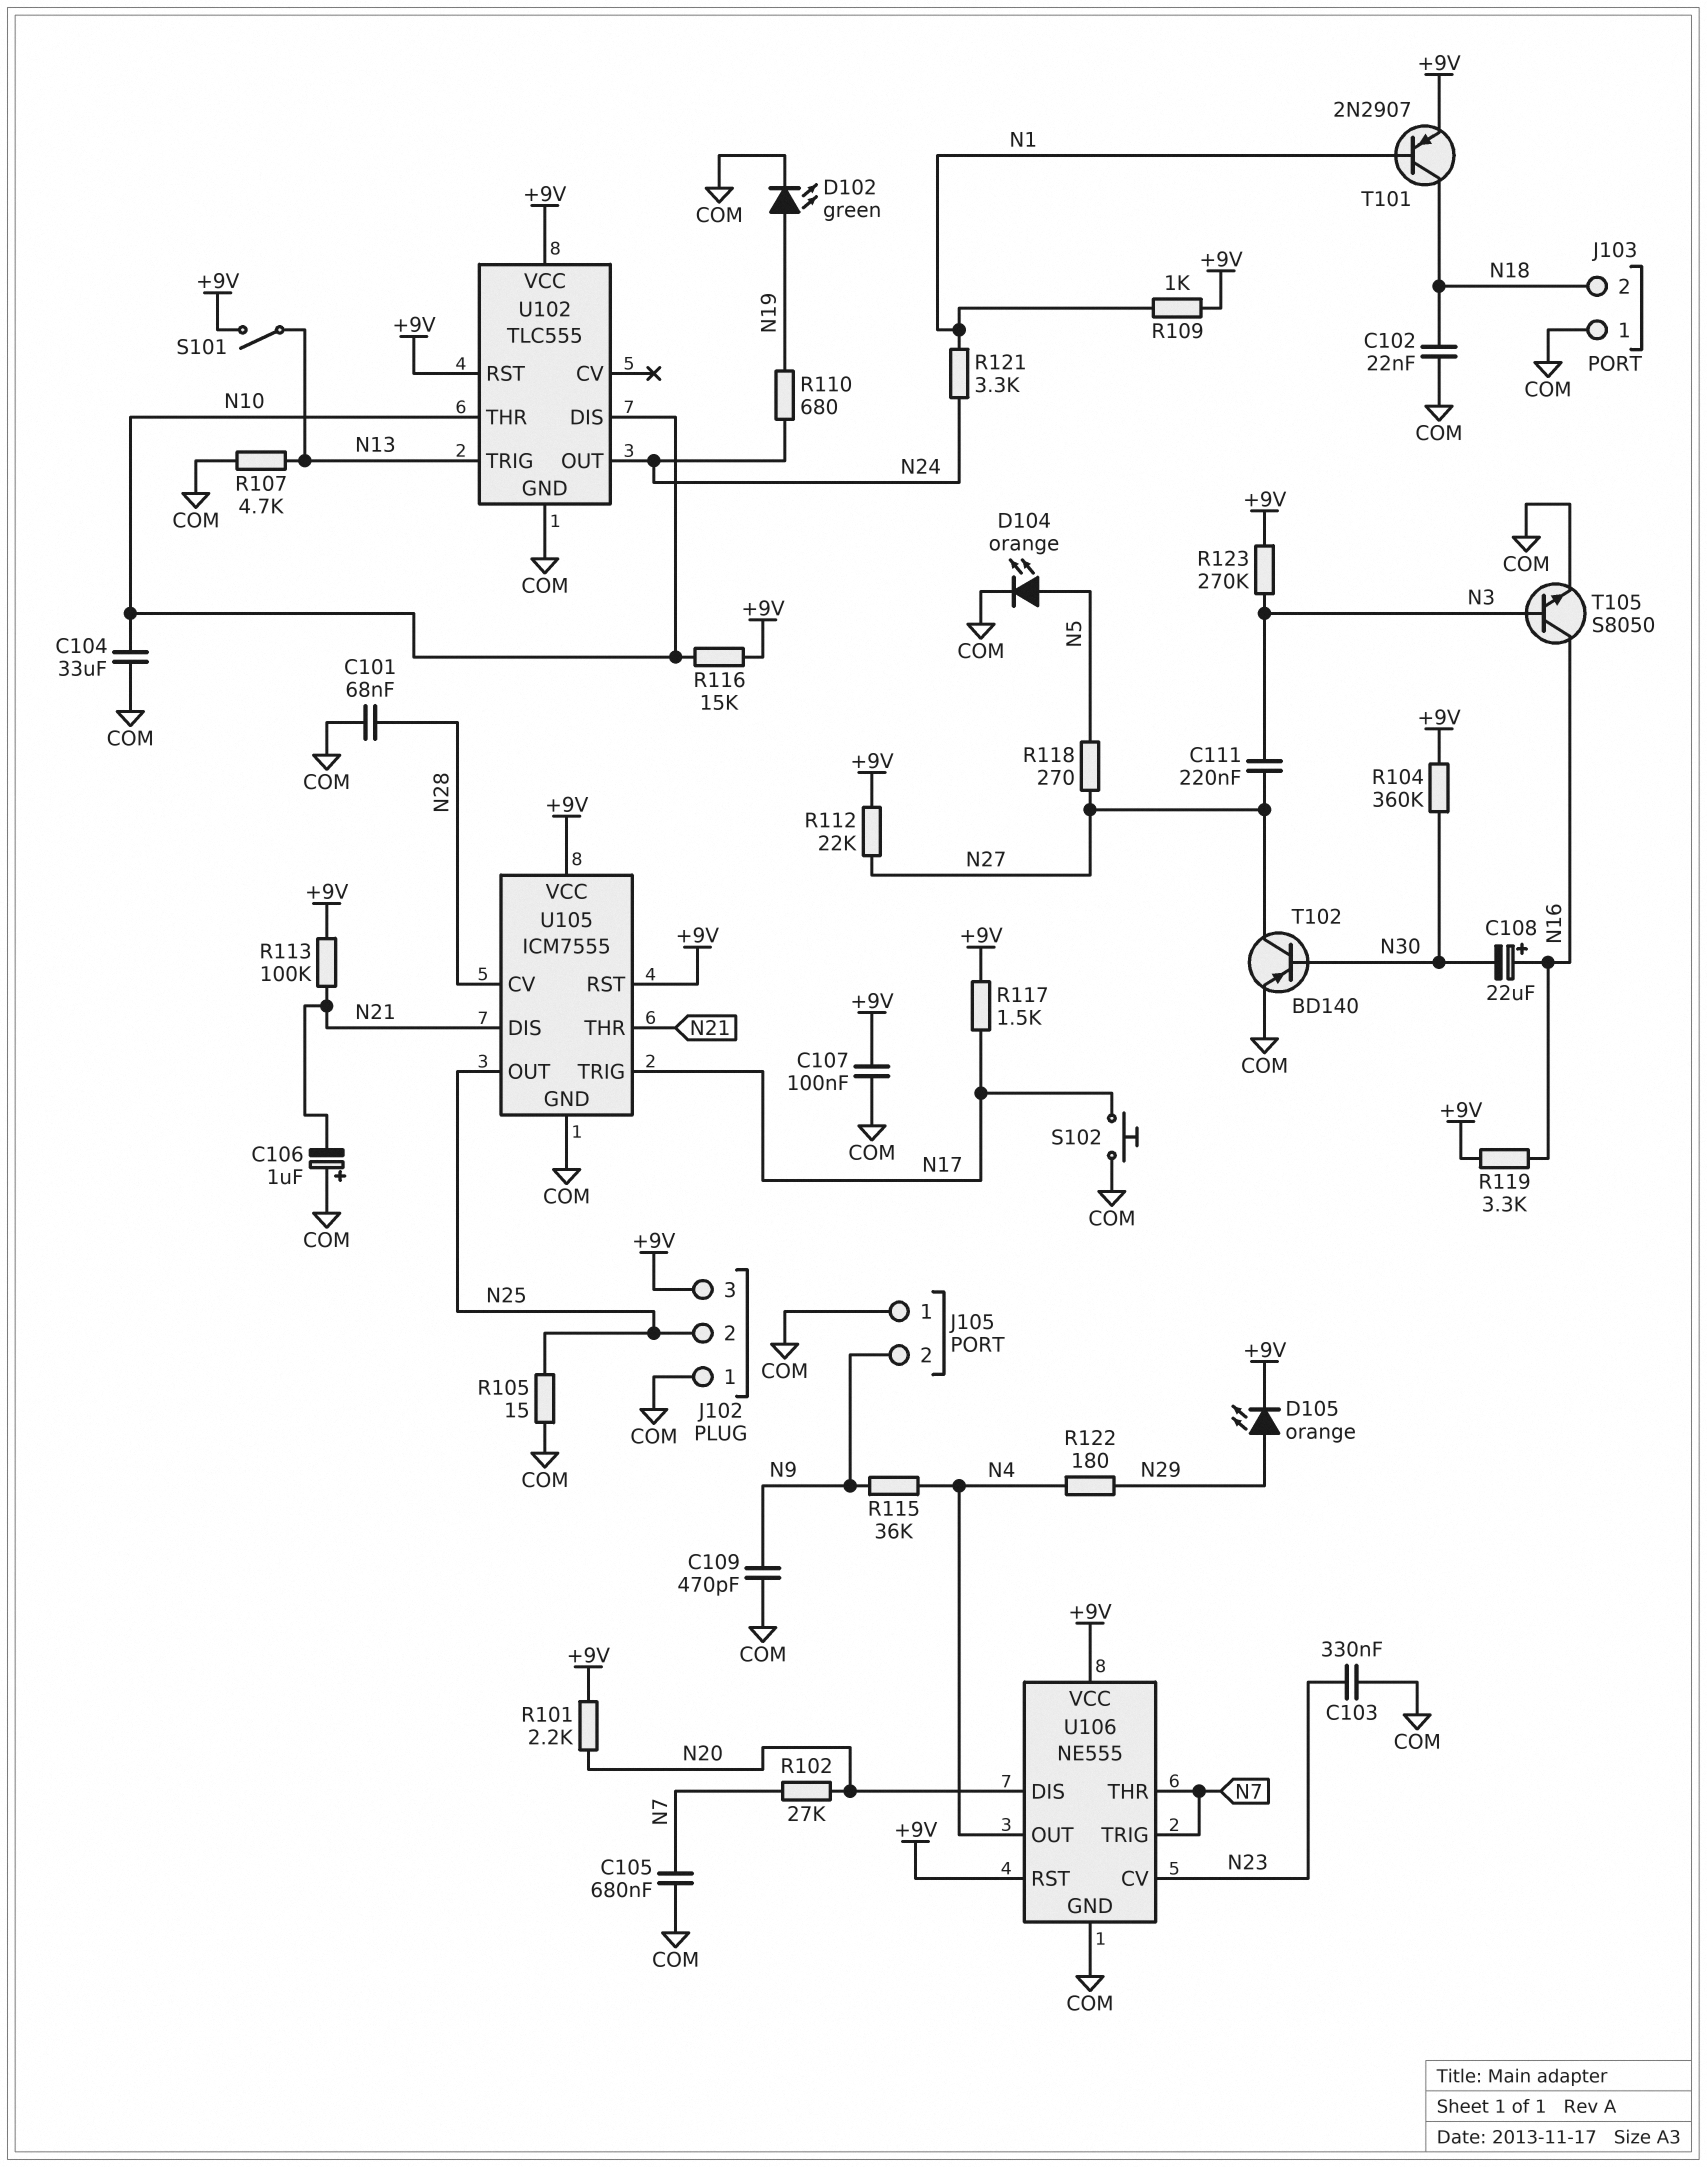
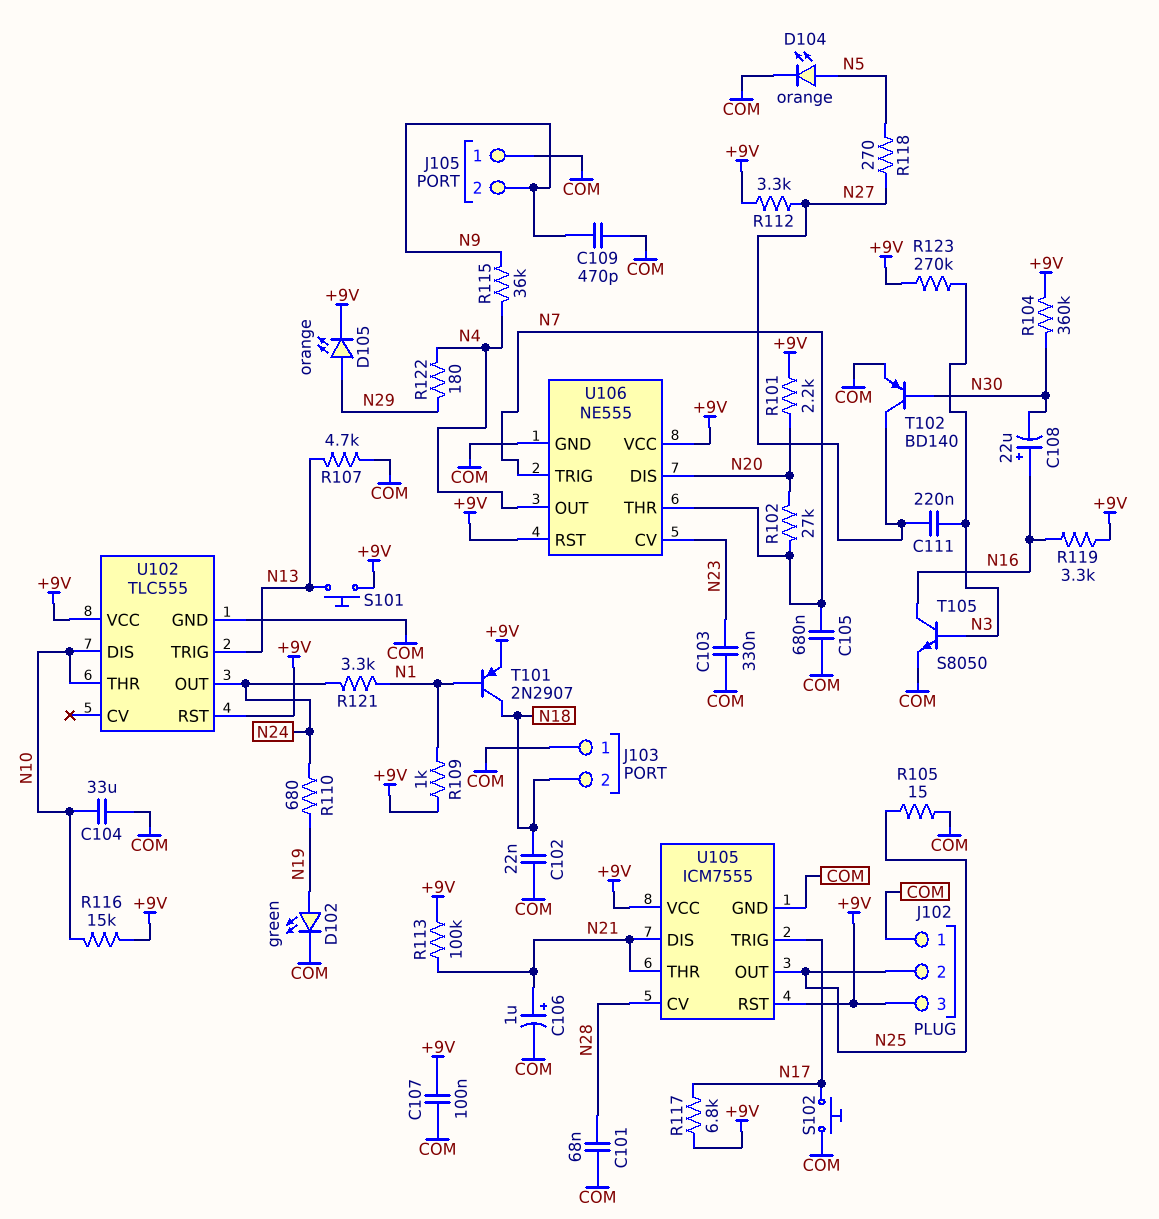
C106: 1uF (plus COM, minus N21) -> 1uF (plus N21, minus COM)
R112: 22k (+9V, N27) -> 3.3k (+9V, N27)
R117: 1.5k (+9V, N17) -> 6.8k (+9V, N17)
S101: switch (+9V, N13) -> button (+9V, N13)

